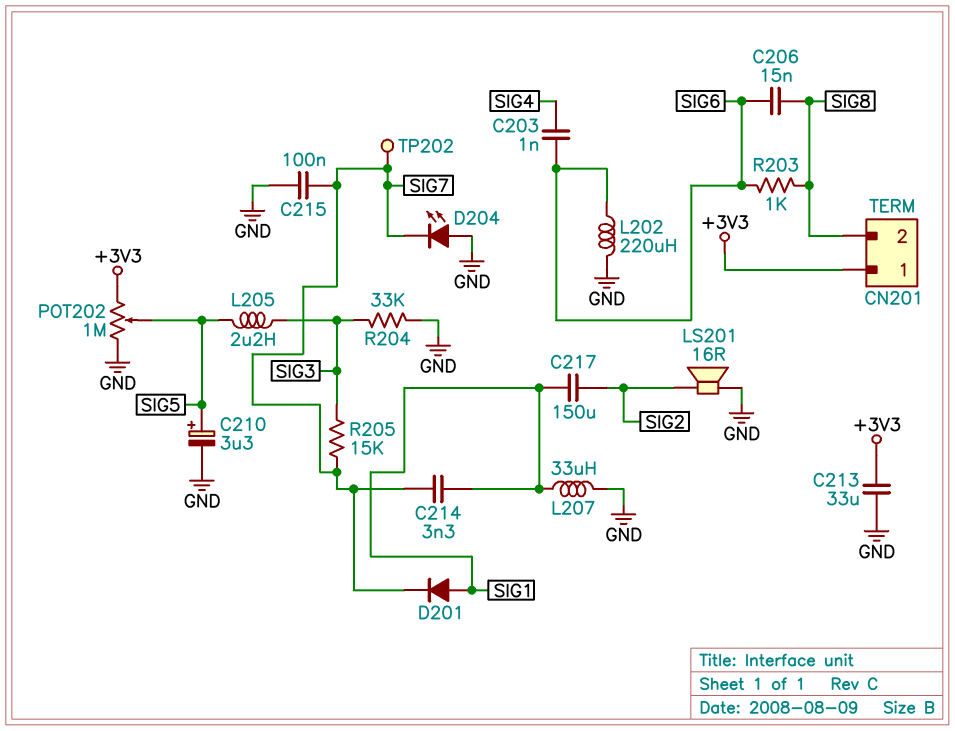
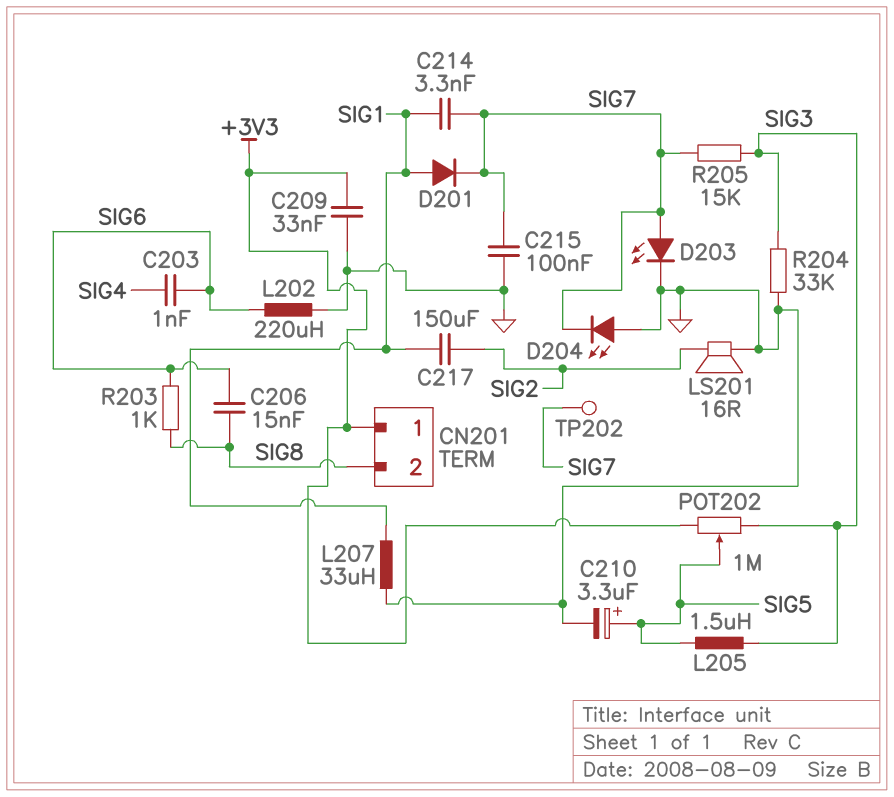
C209: none -> 33nF (+3V3, GND)
C213: 33uF (+3V3, GND) -> none
D203: none -> LED (A SIG7, K GND)
L205: 2.2uH (SIG3, SIG5) -> 1.5uH (SIG3, SIG5)
POT202: 1M (+3V3, GND, wiper SIG5) -> 1M (+3V3, SIG3, wiper SIG5)

